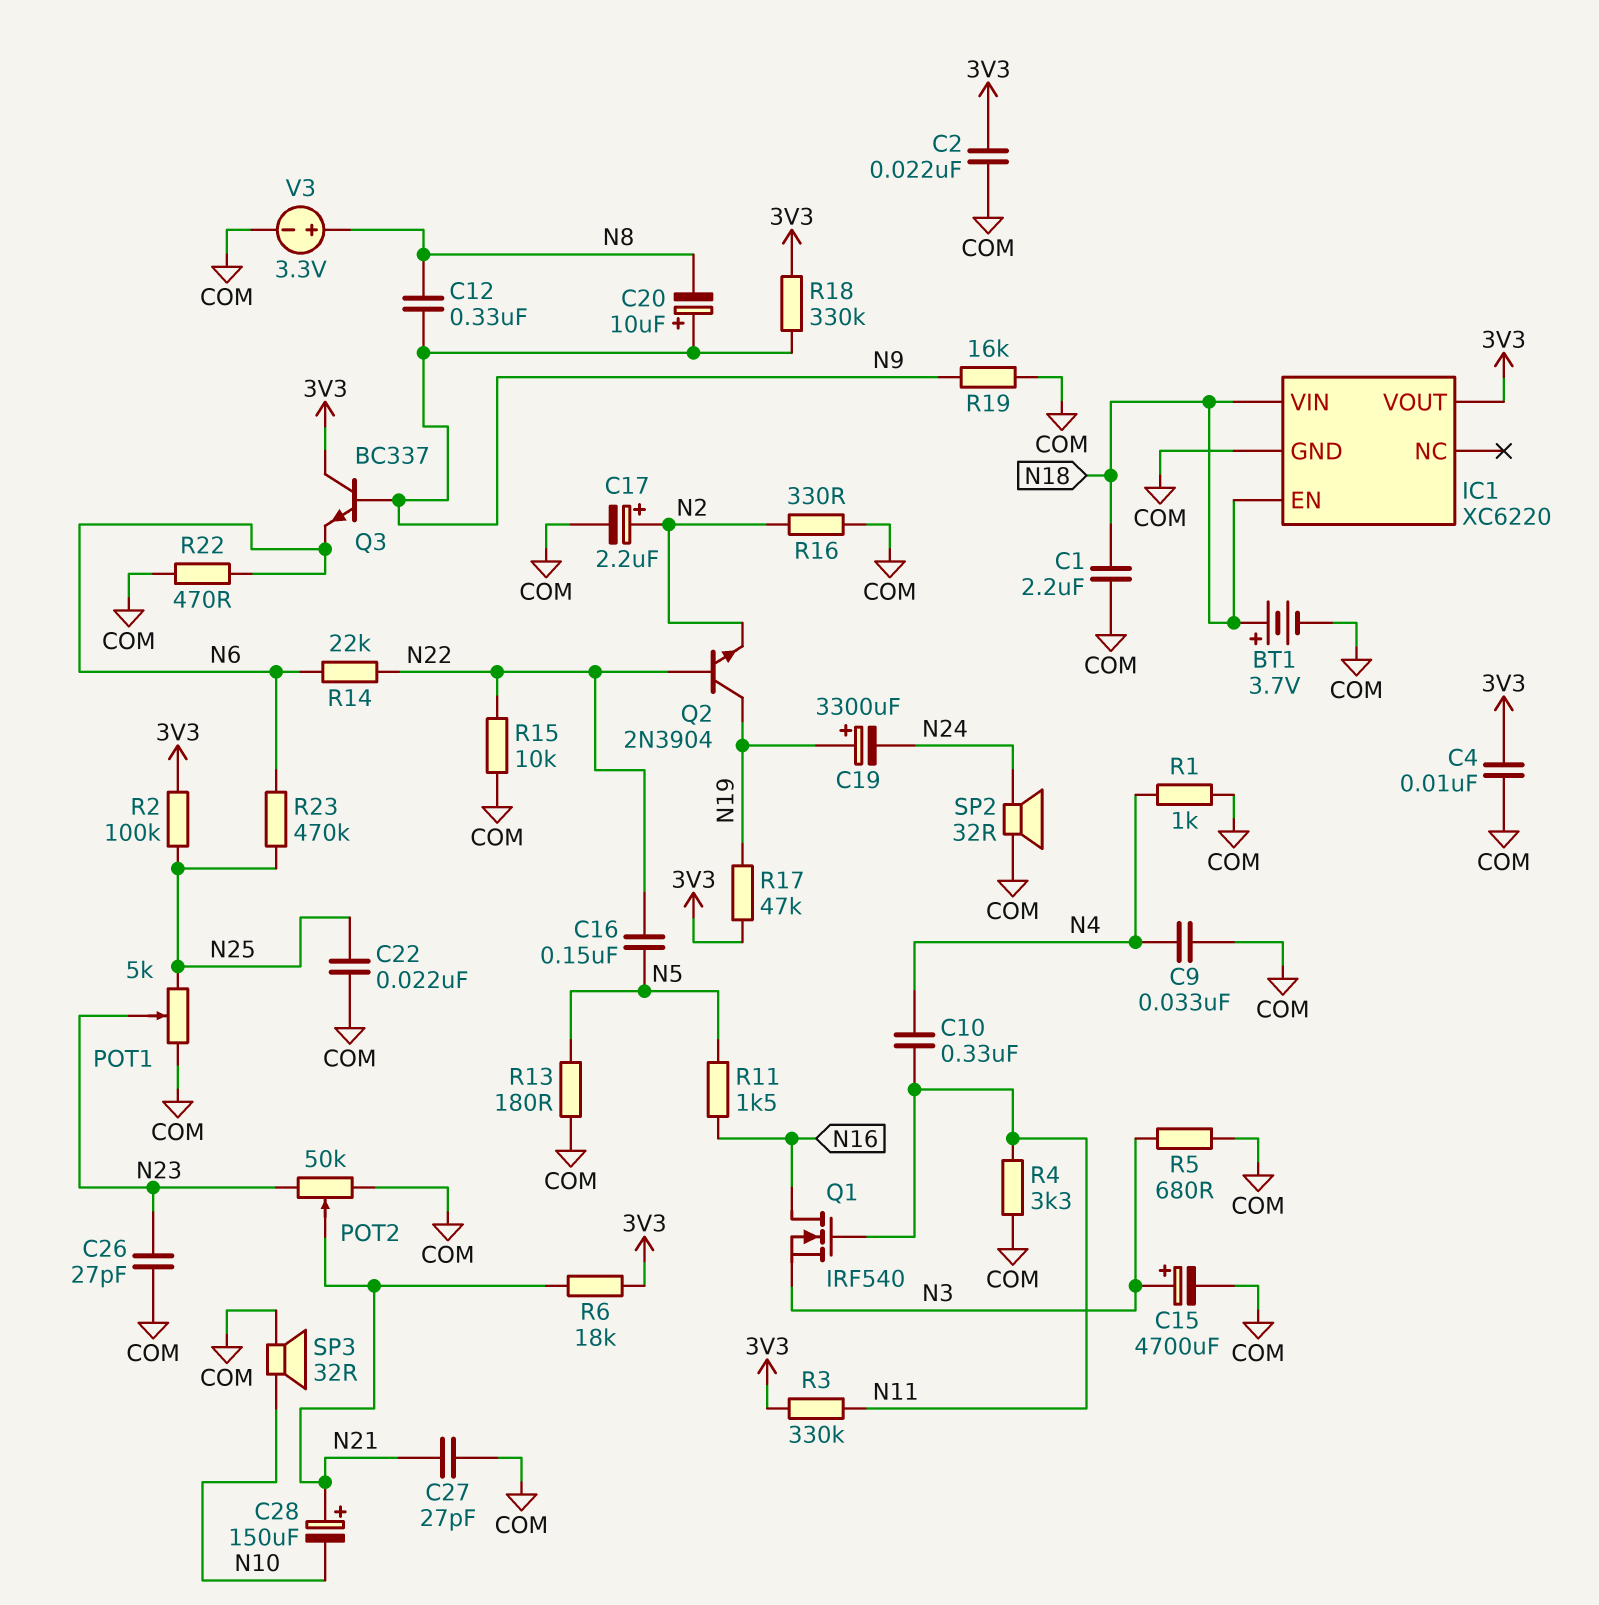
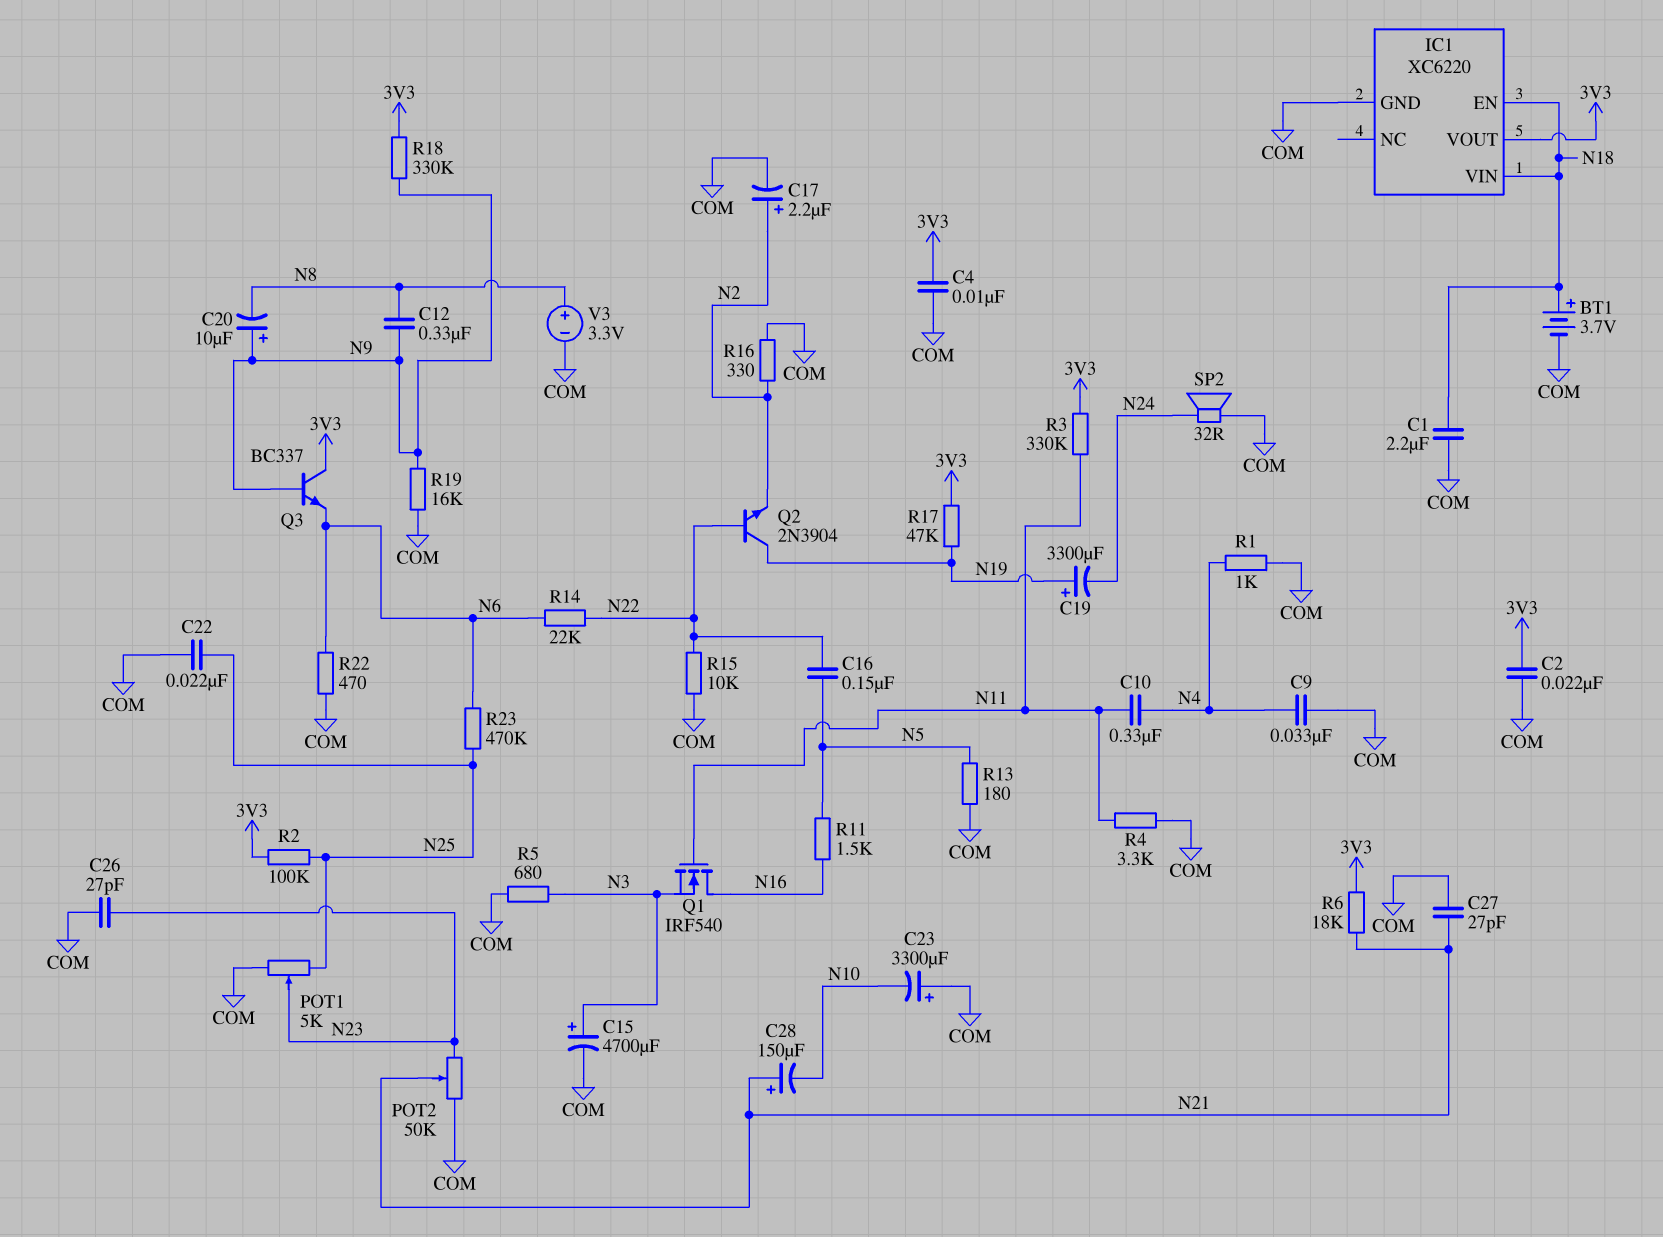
C23: none -> 3300uF (plus COM, minus N10)
SP3: speaker 32R (COM, N10) -> none

